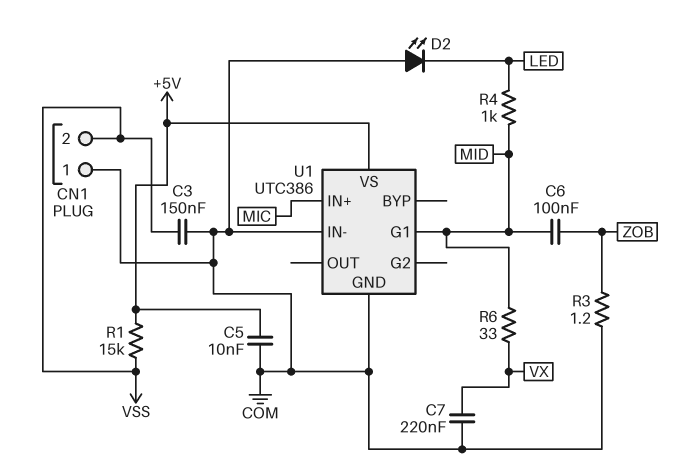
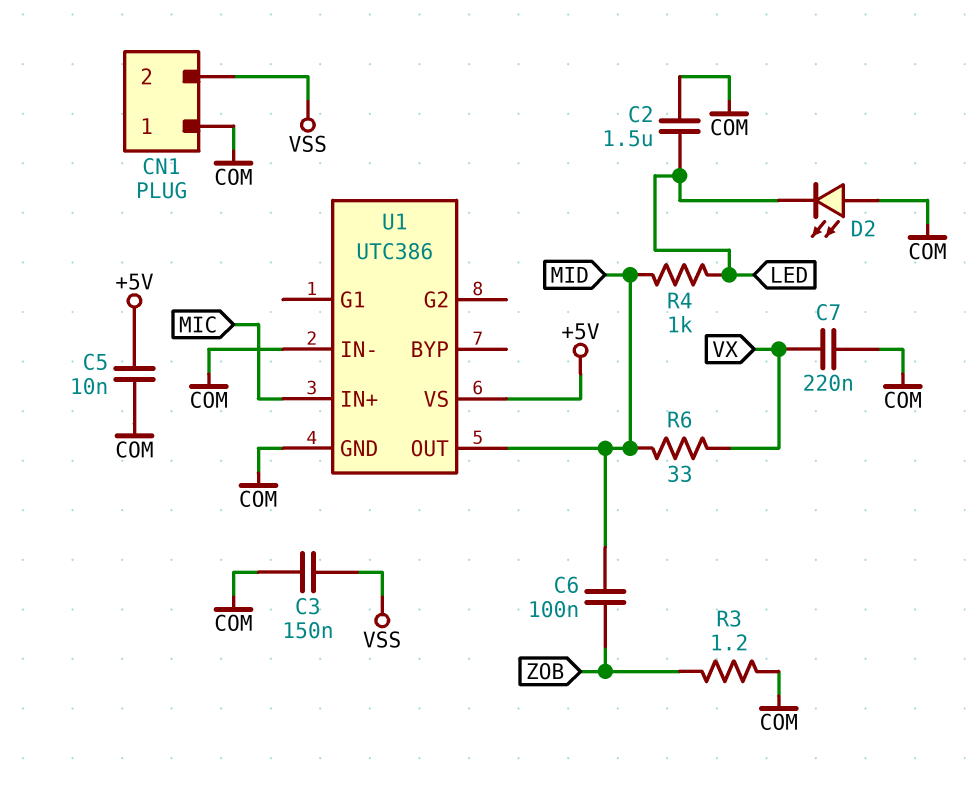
C2: none -> 1.5uF (COM, LED)
R1: 15k (+5V, VSS) -> none
U1 pin G1: MID -> none
U1 pin OUT: none -> MID

